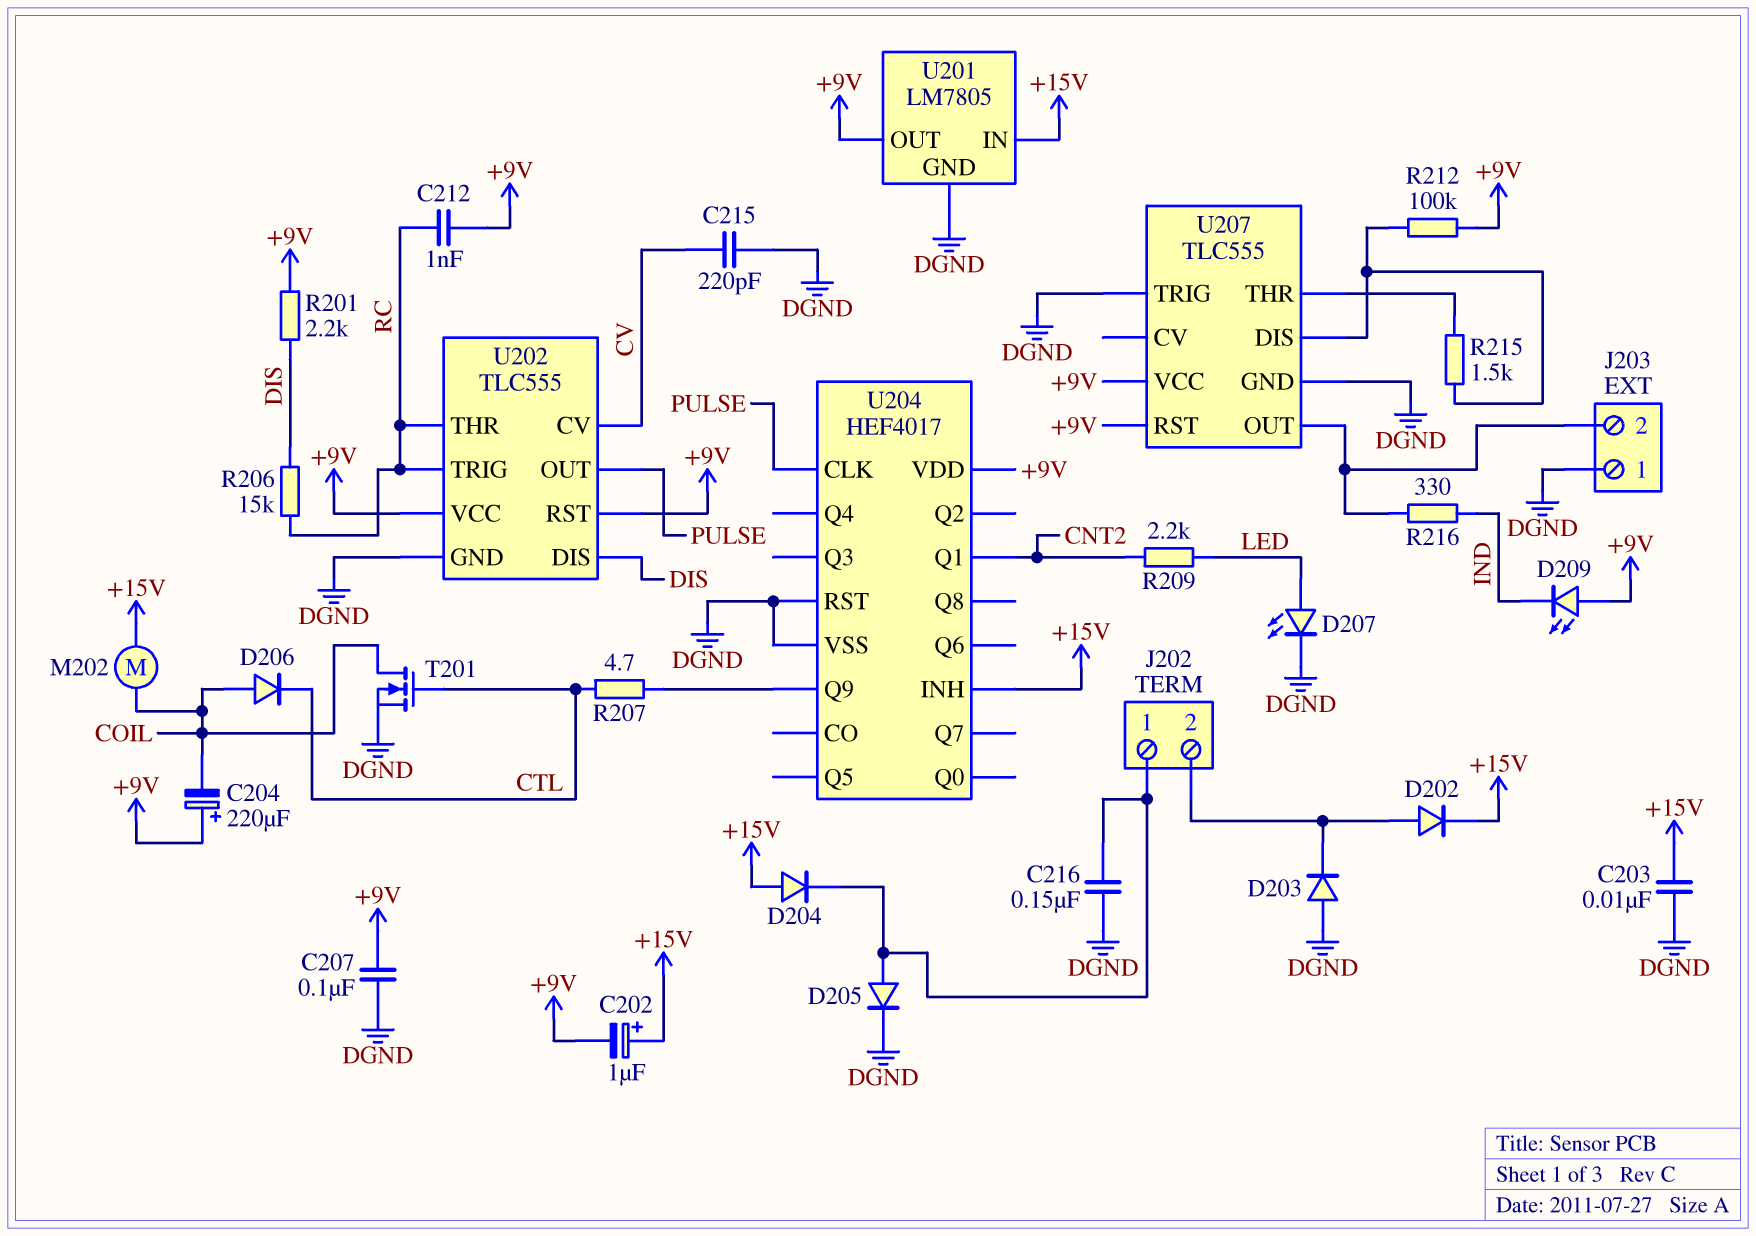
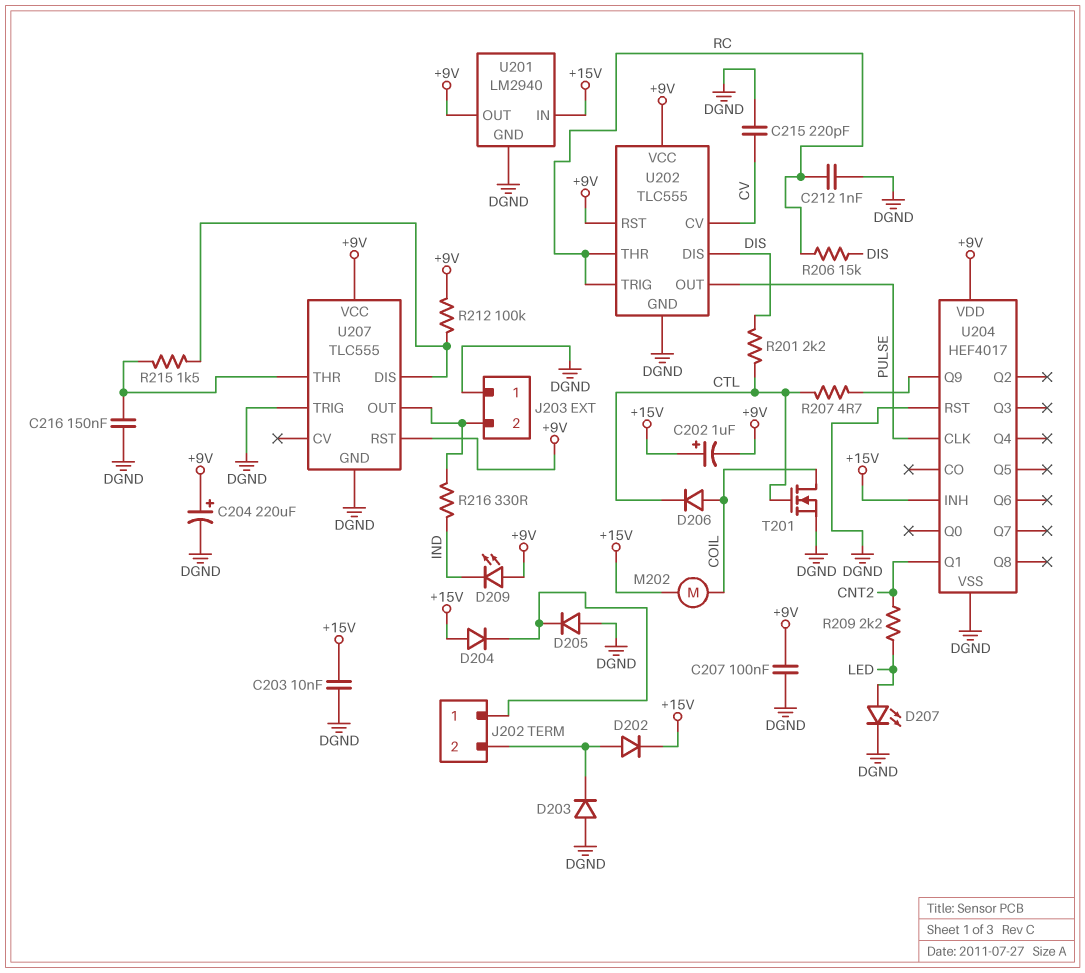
C204: 220uF (plus +9V, minus COIL) -> 220uF (plus +9V, minus DGND)
C212: 1nF (+9V, RC) -> 1nF (DGND, RC)
C216: 150nF (DGND, J202/1) -> 150nF (DGND, U207/THR)
D205: diode (A J202/1, K DGND) -> diode (A DGND, K J202/1)
R201: 2.2k (+9V, DIS) -> 2.2k (CTL, DIS)
U201: LM7805 -> LM2940

